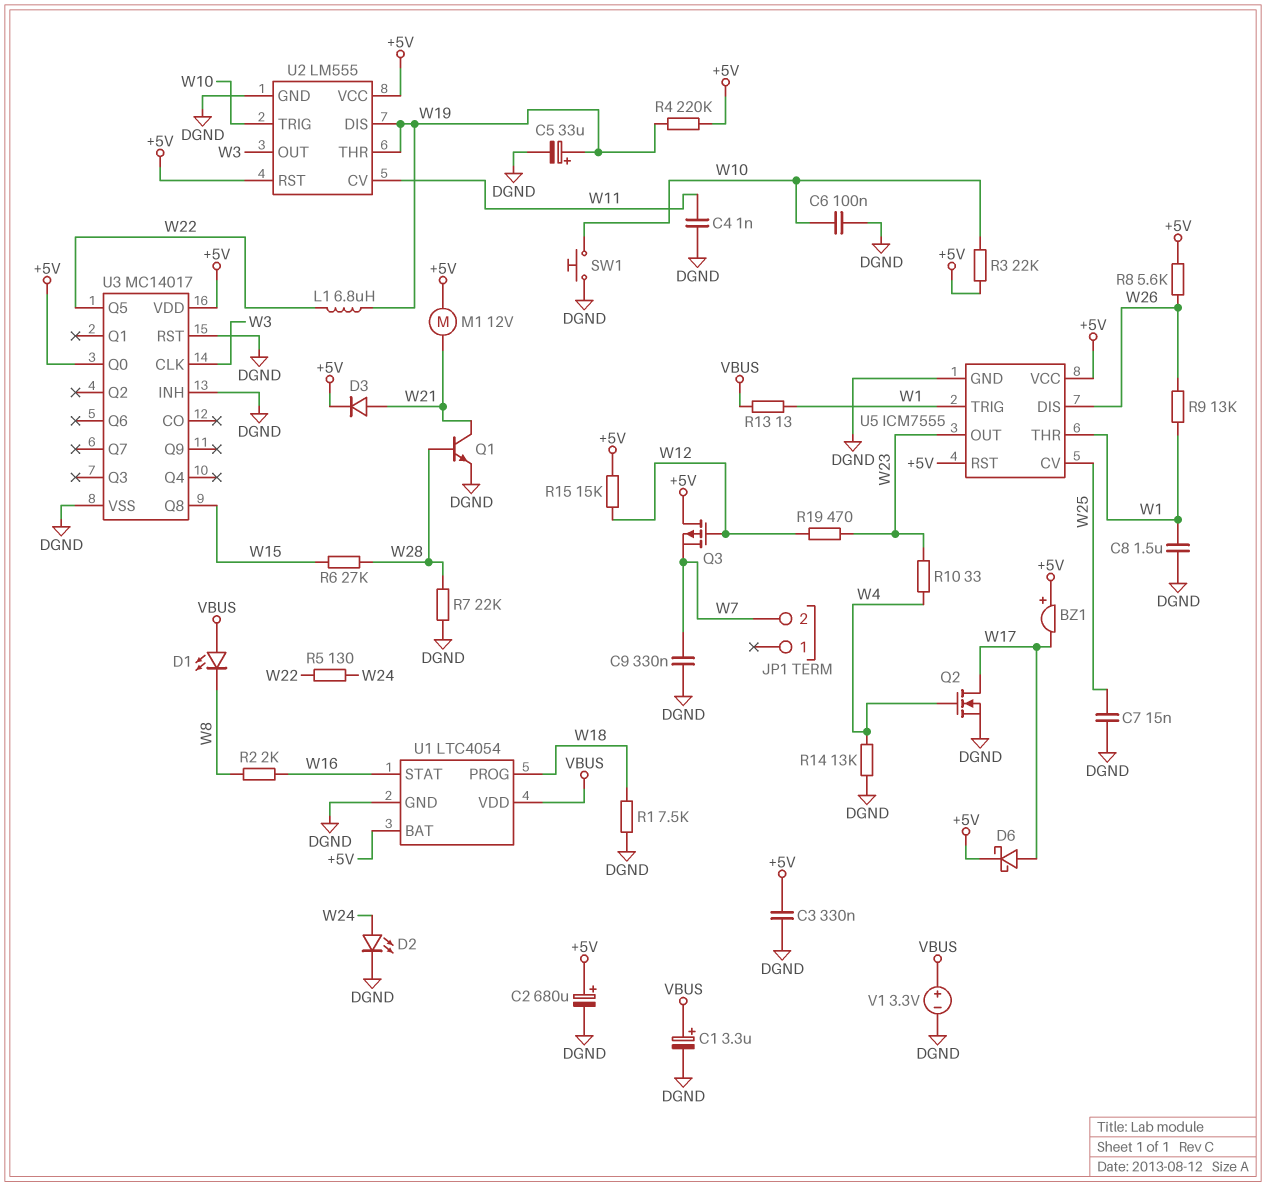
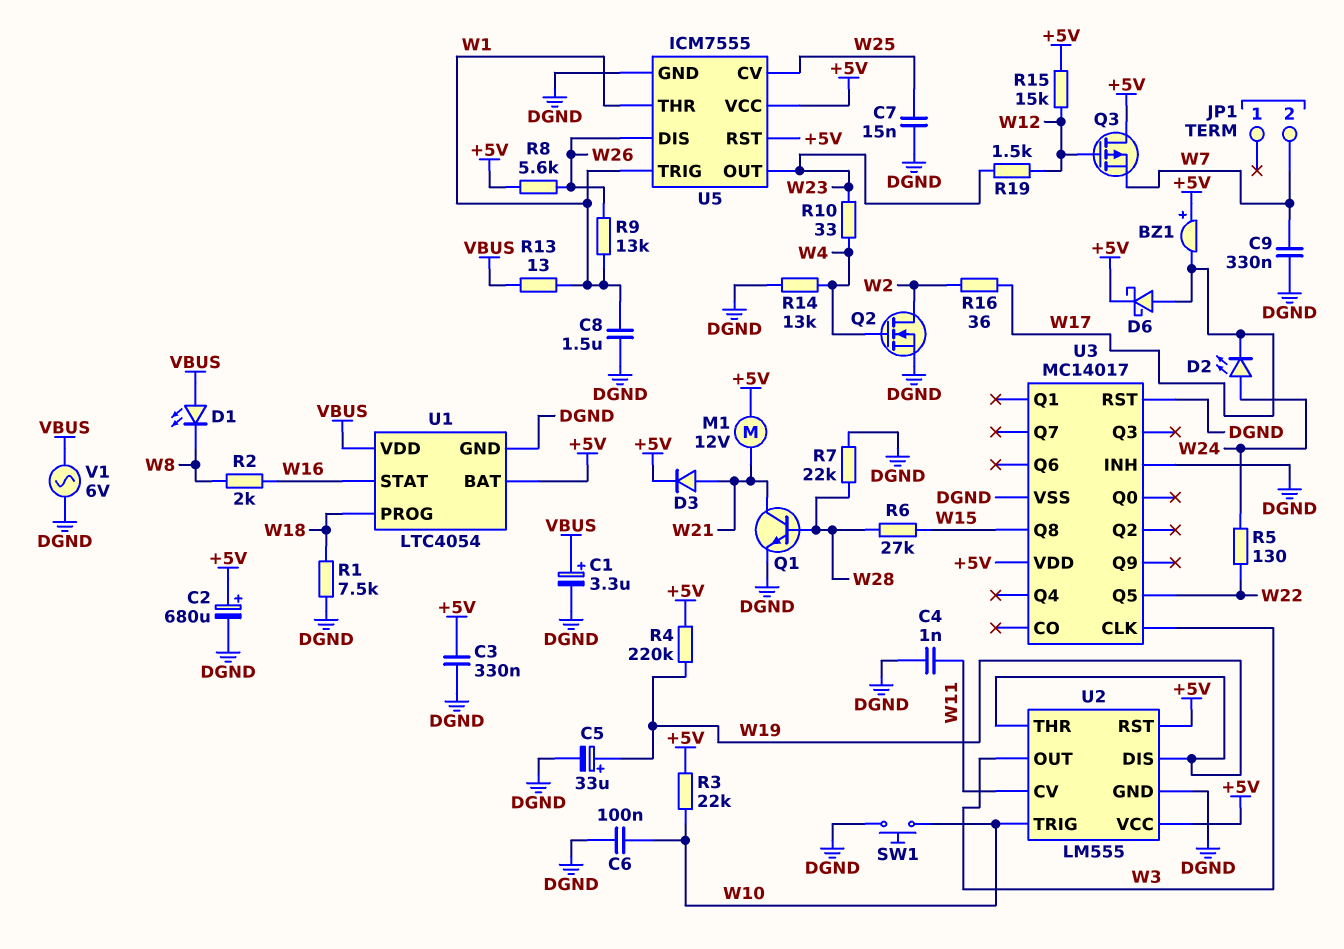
D2: LED (A W24, K DGND) -> LED (A W24, K W17)
L1: 6.8uH (W19, W22) -> none
Q2: NMOS (G W4, D W17, S DGND) -> NMOS (G W4, D W2, S DGND)
R16: none -> 36 (W2, W17)
R19: 470 (W12, W23) -> 1.5k (W12, W23)
U3 pin Q0: +5V -> none
V1: 3.3V (plus VBUS, minus DGND) -> AC 6V (DGND, VBUS)

